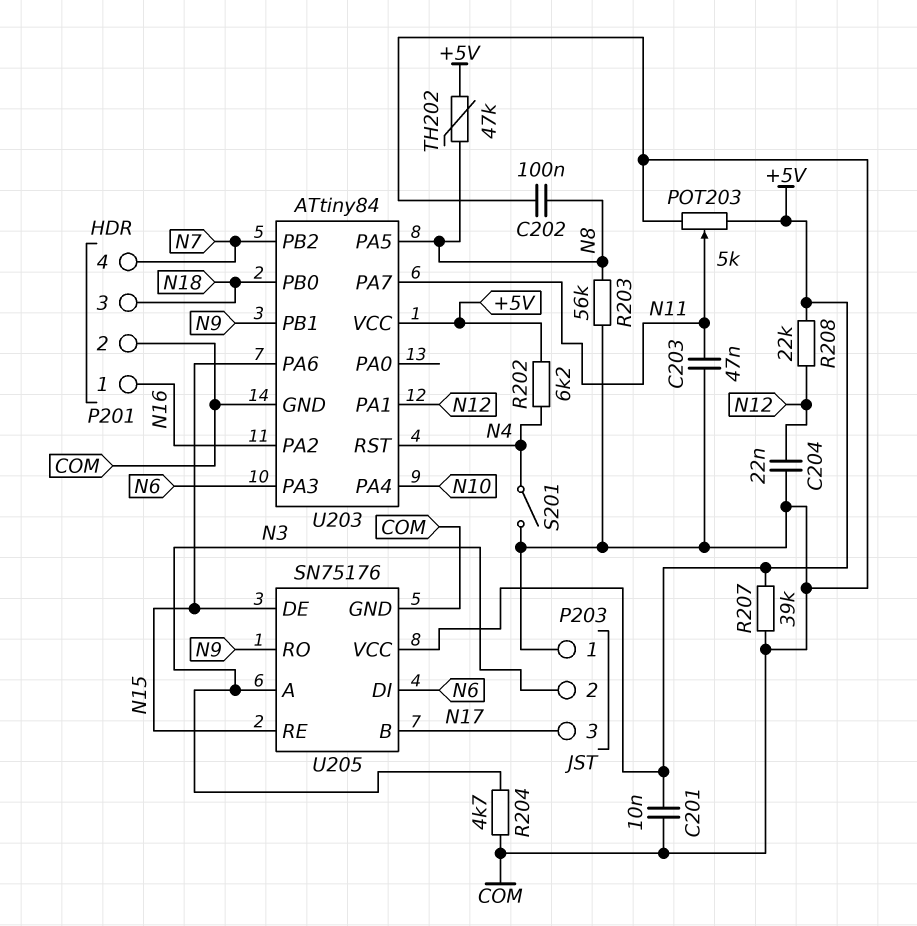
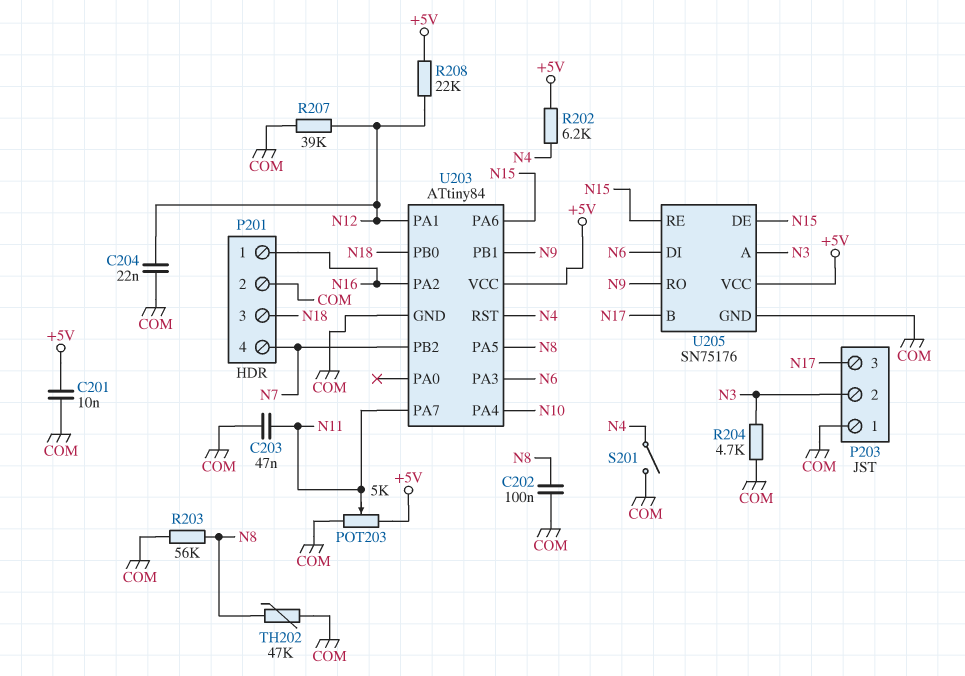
R207: 39k (+5V, COM) -> 39k (COM, N12)
TH202: 47k (+5V, N8) -> 47k (COM, N8)

